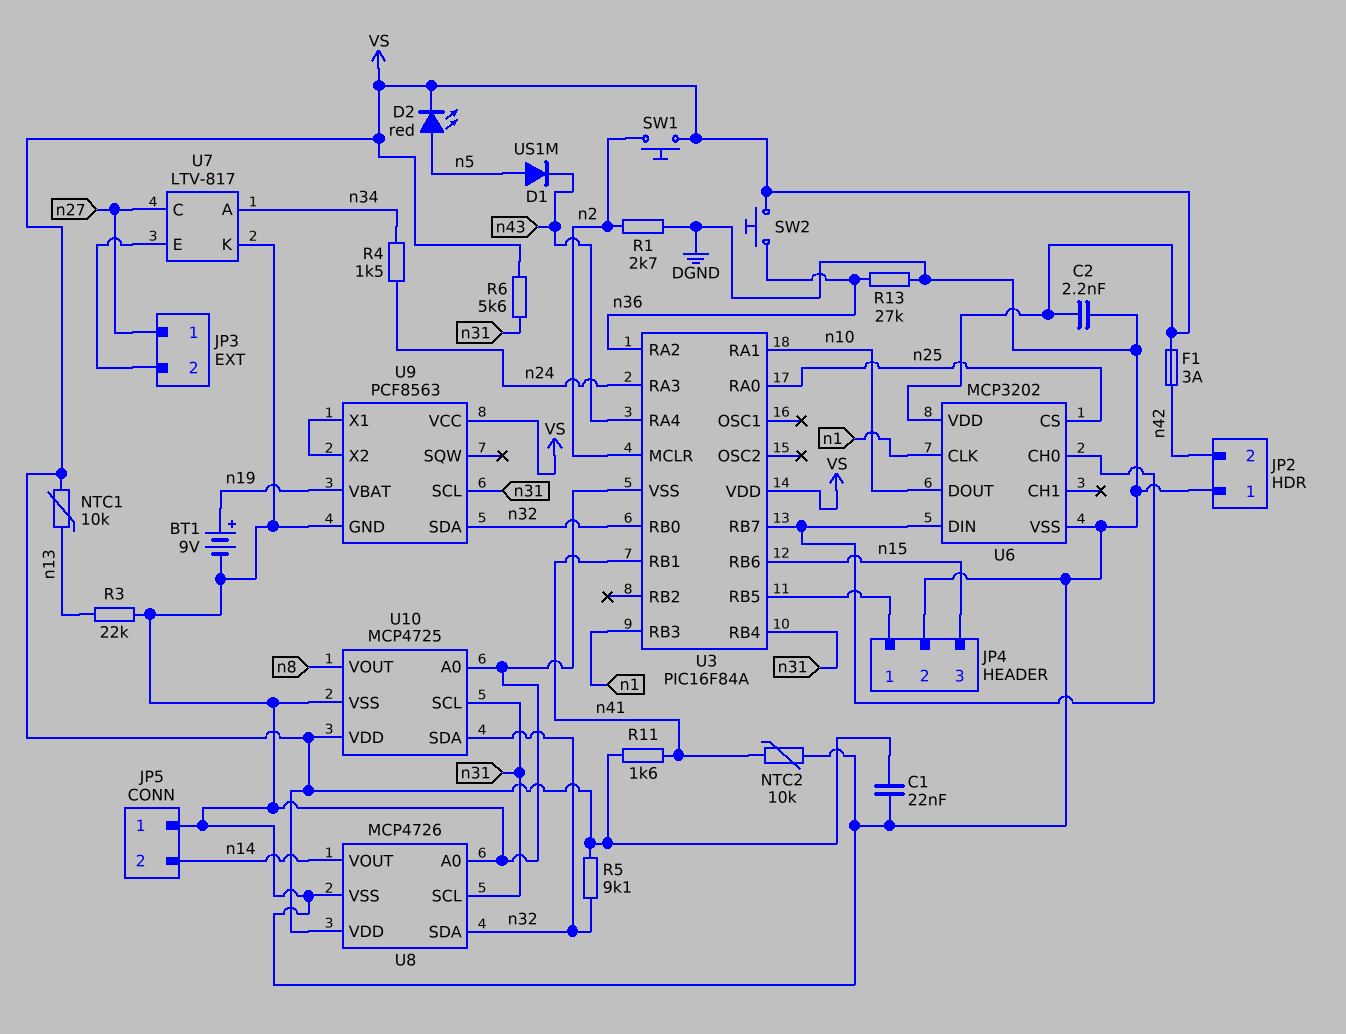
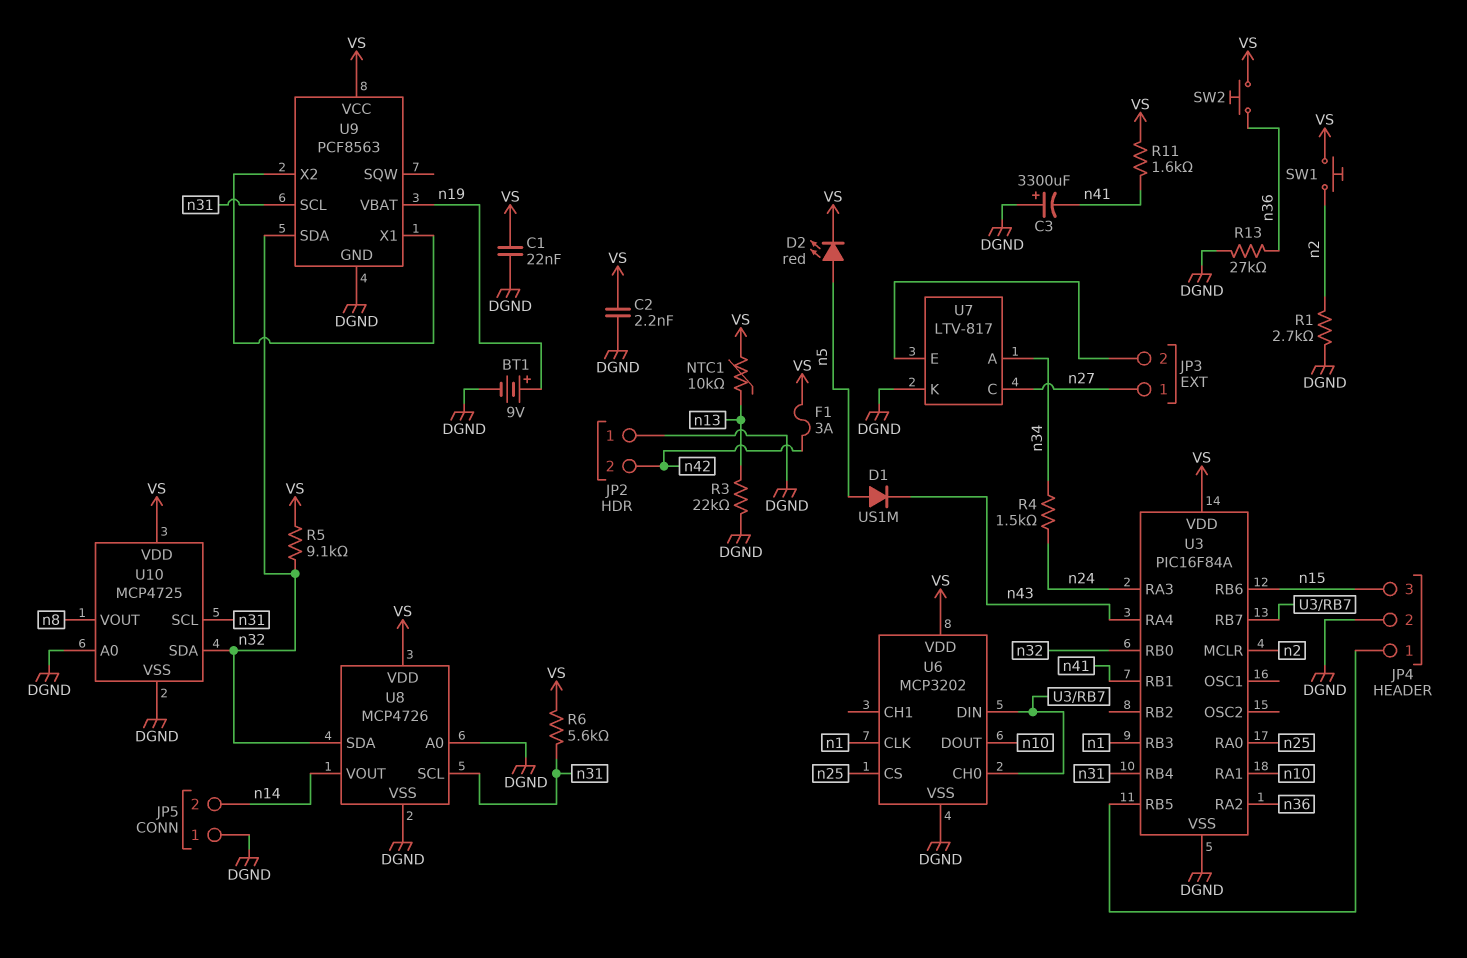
C3: none -> 3300uF (plus DGND, minus n41)
NTC2: 10k (DGND, n41) -> none

